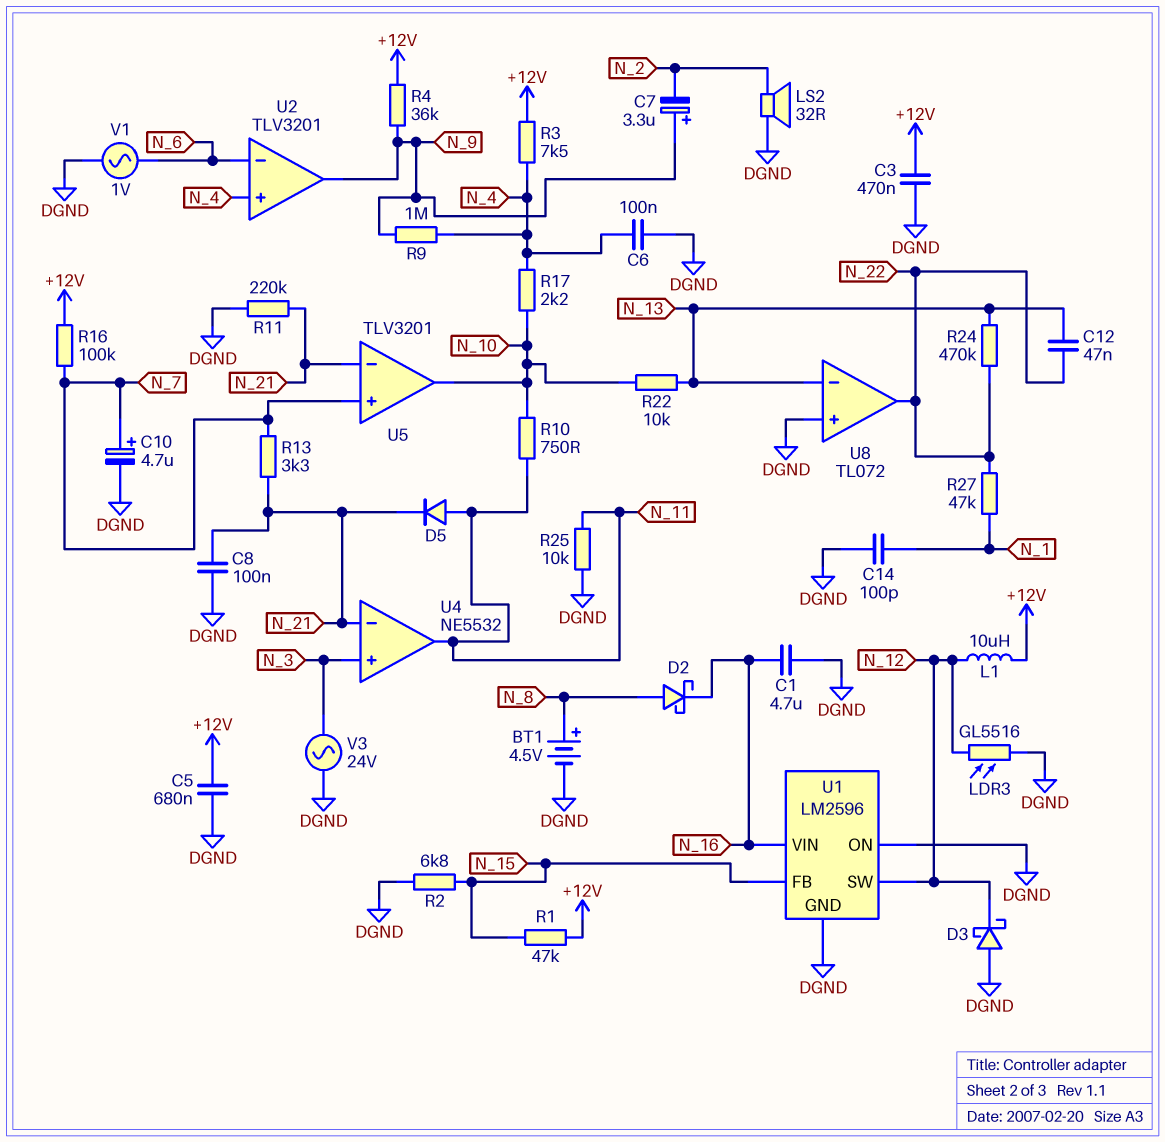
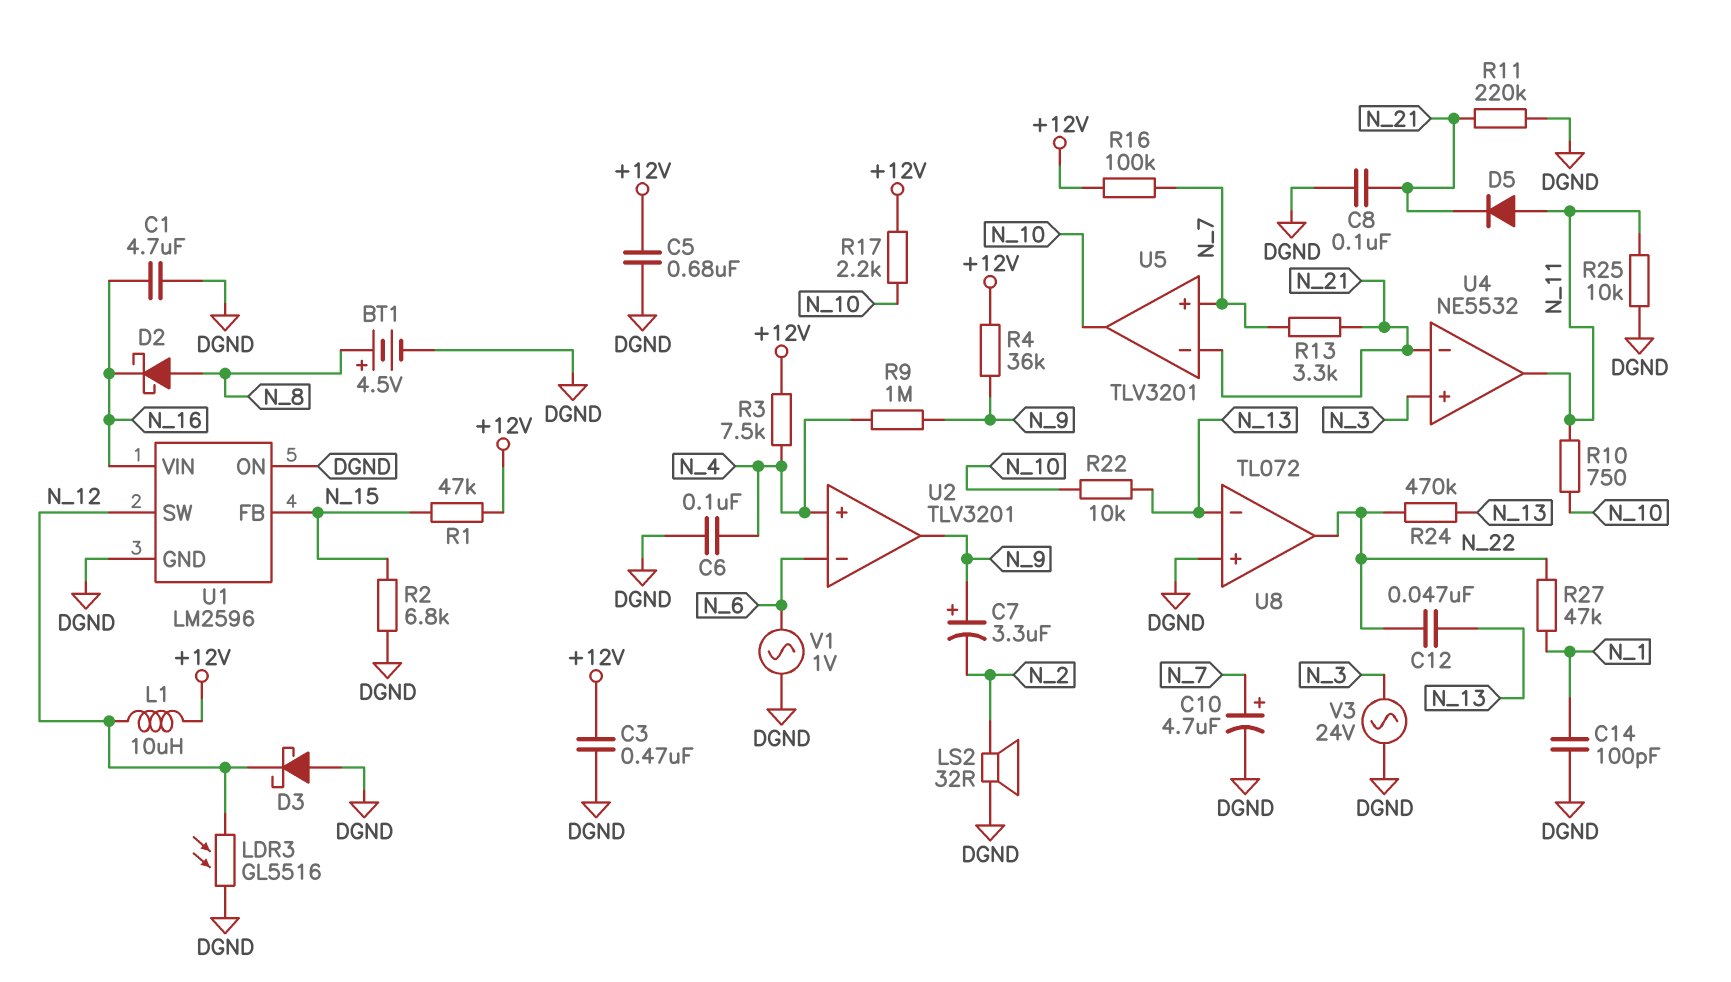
R17: 2.2k (N_4, N_10) -> 2.2k (+12V, N_10)

